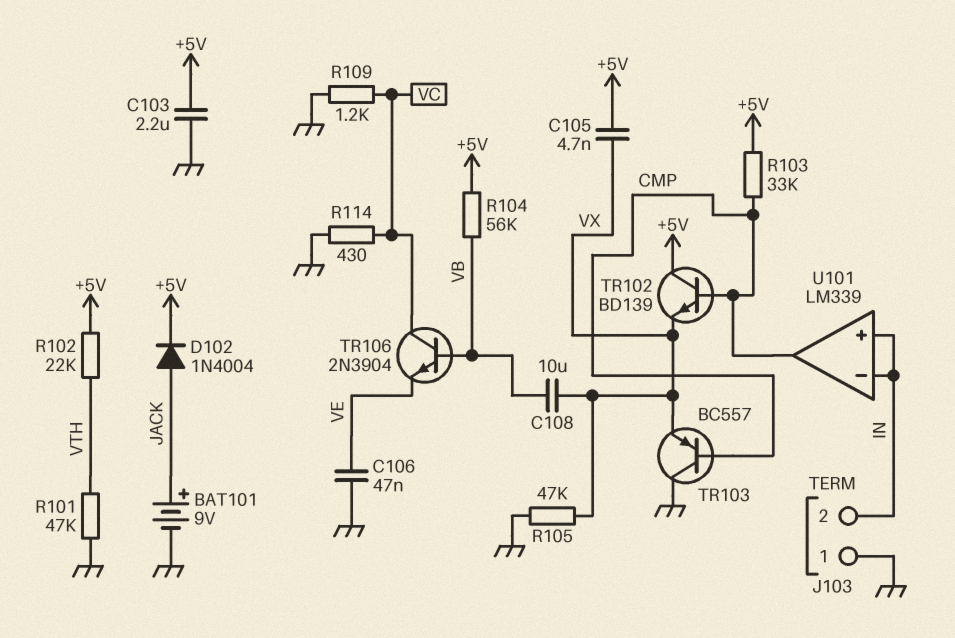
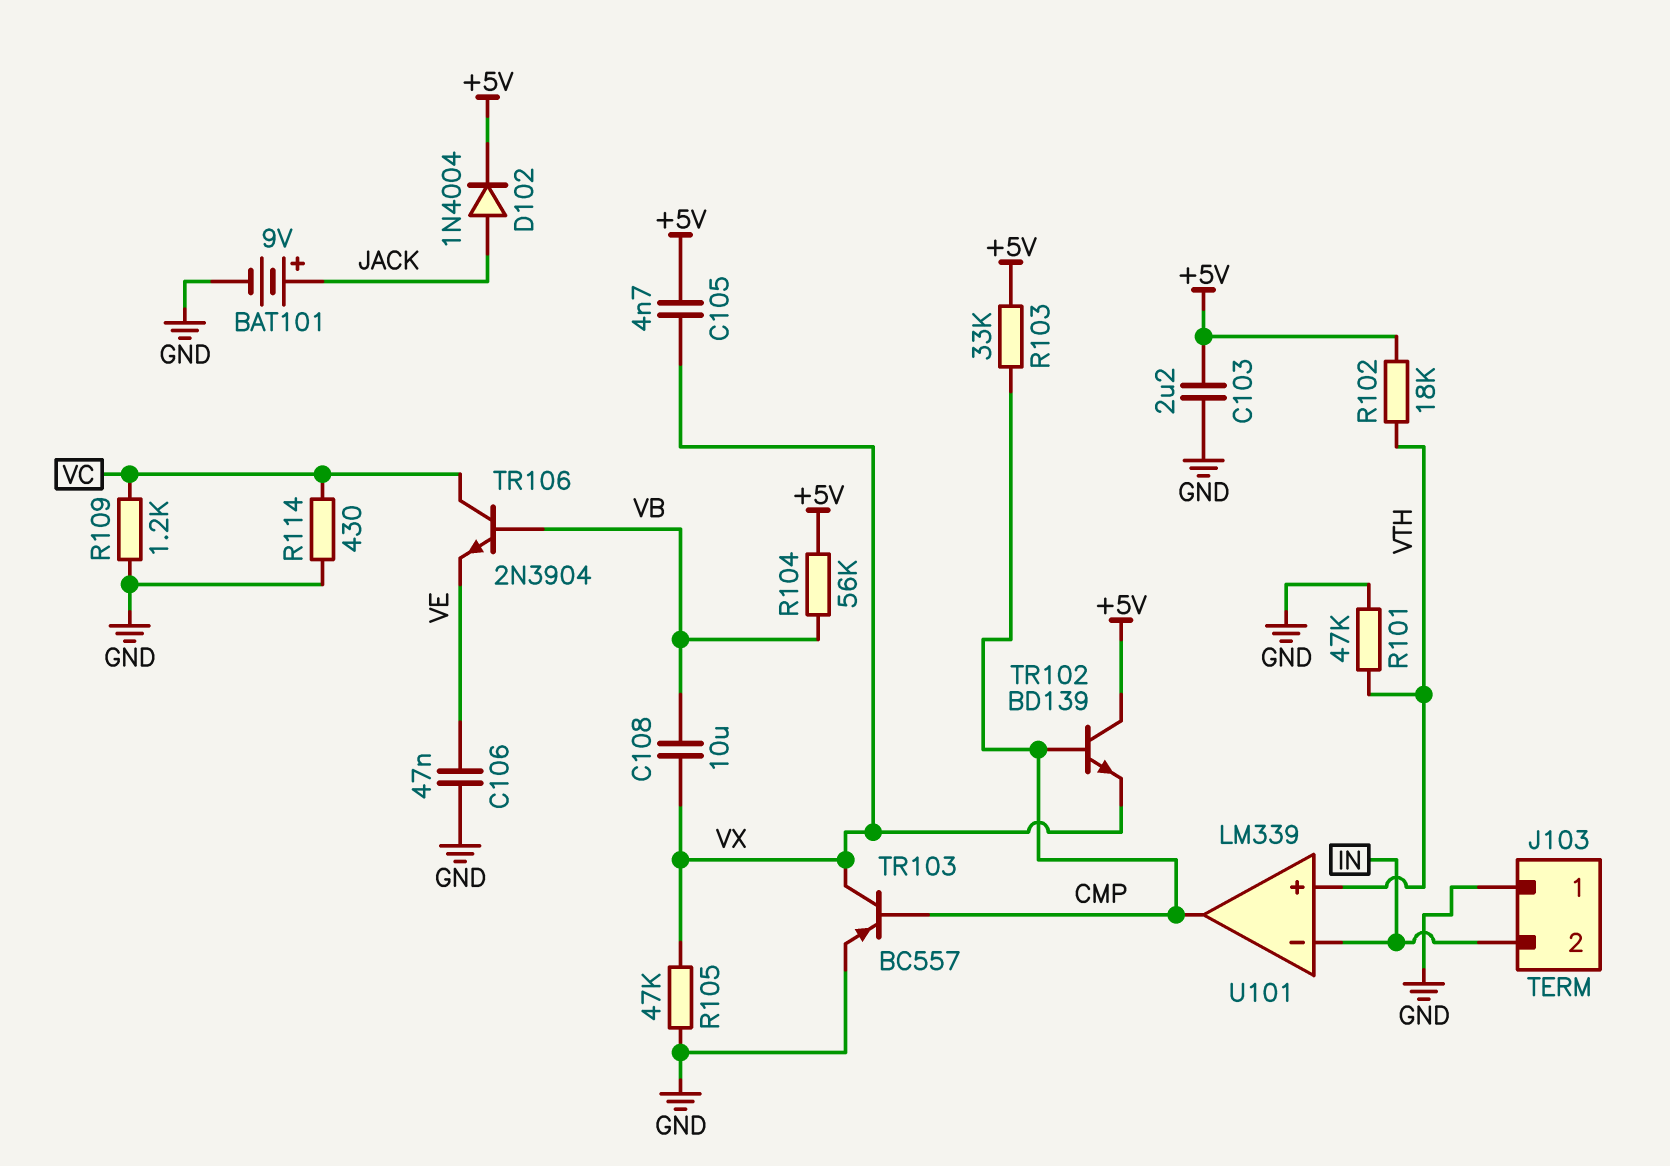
R102: 22k (+5V, VTH) -> 18k (+5V, VTH)
TR103: PNP BC557 (B CMP, C GND, E VX) -> PNP BC557 (B CMP, C VX, E GND)
U101 pin in+: IN -> VTH

